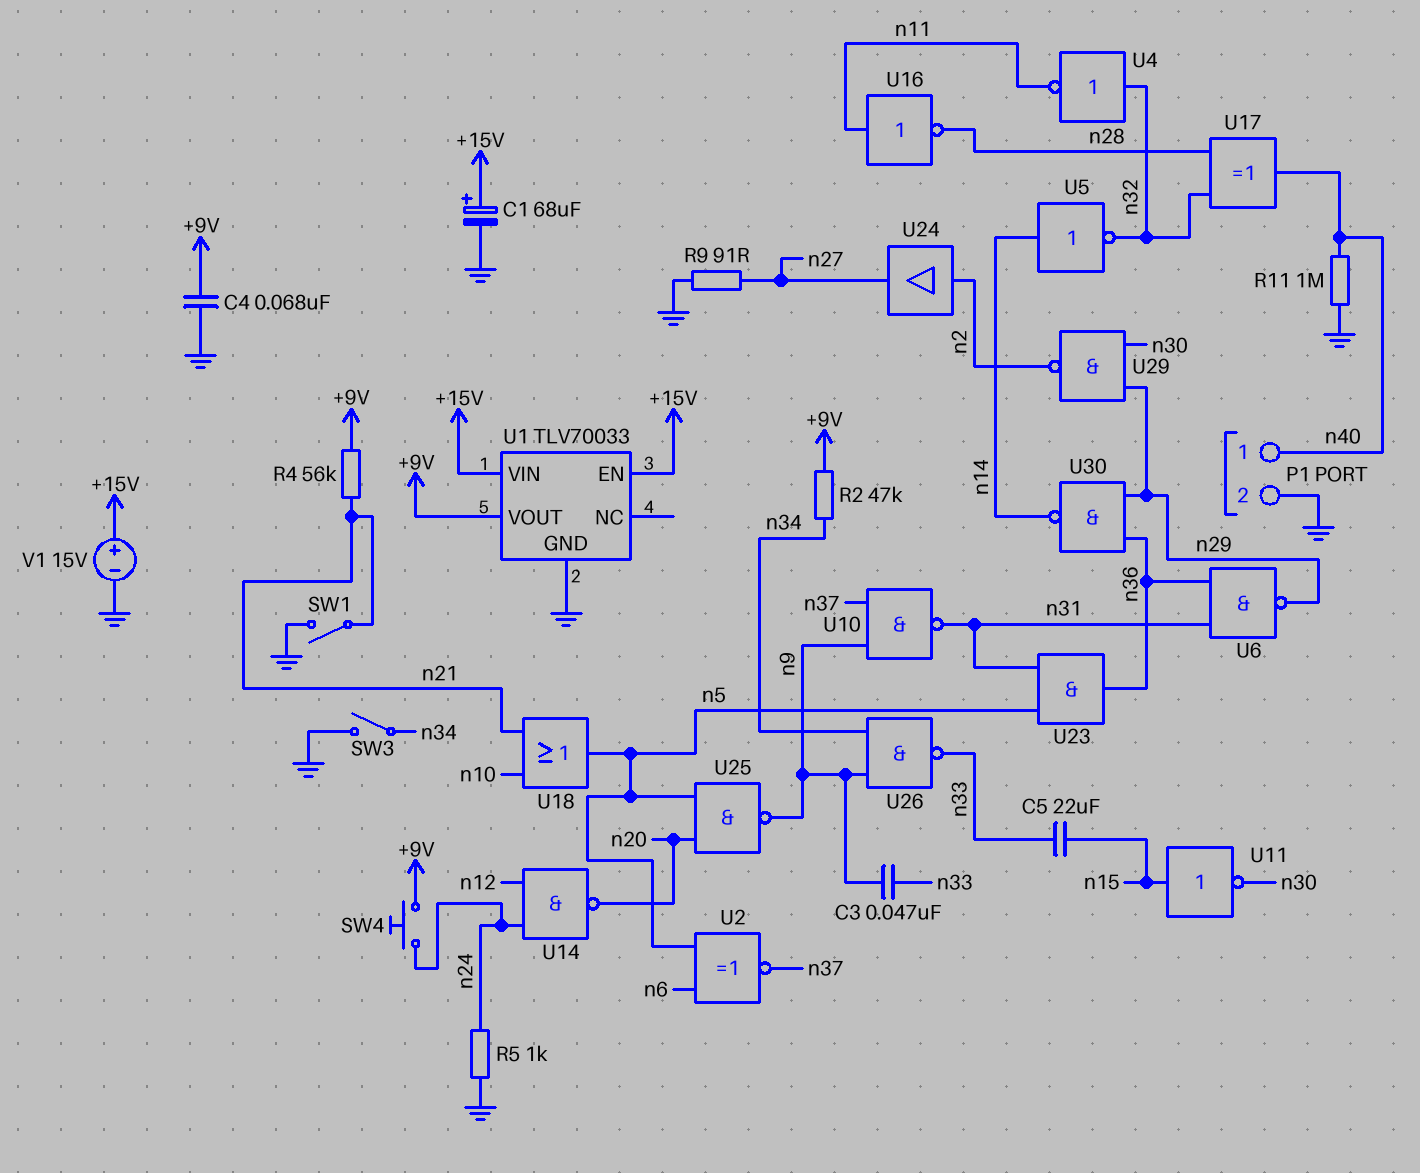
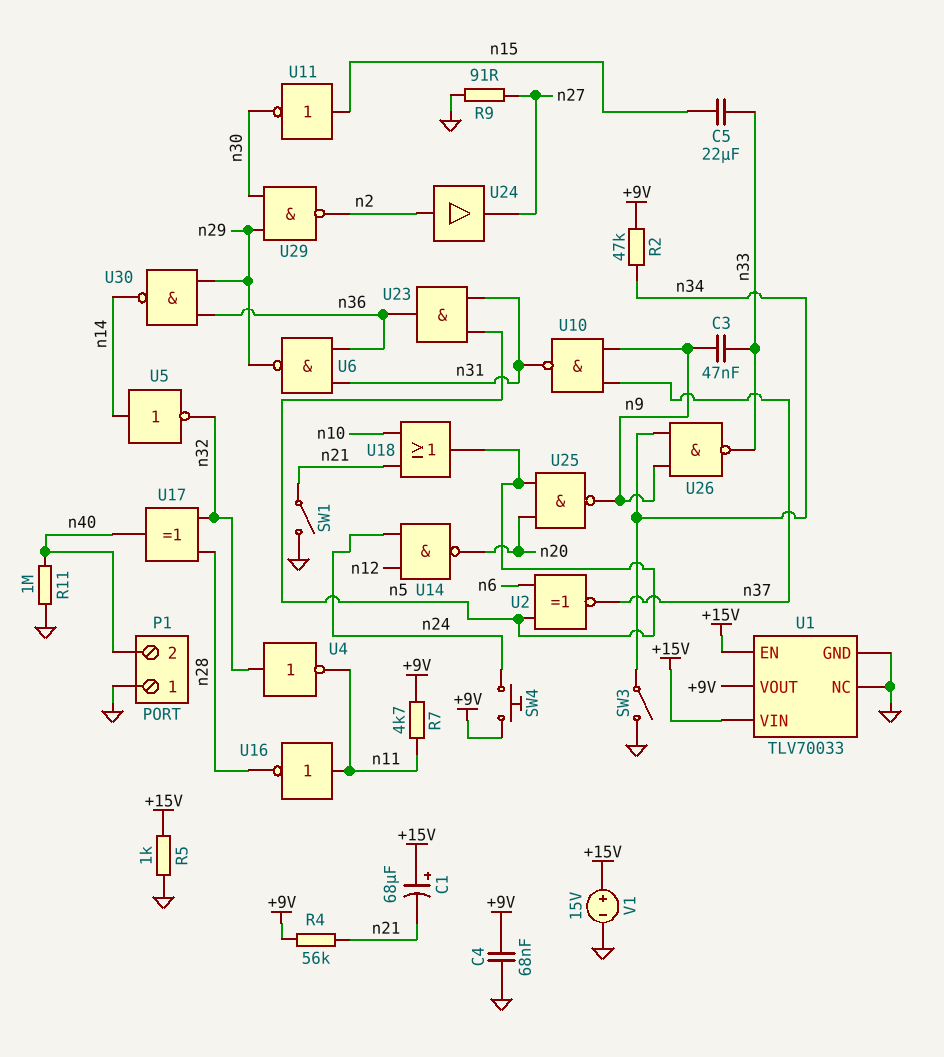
C1: 68uF (plus +15V, minus GND) -> 68uF (plus +15V, minus n21)
P1 pin 1: n40 -> GND
P1 pin 2: GND -> n40
R5: 1k (GND, n24) -> 1k (+15V, GND)
R7: none -> 4.7k (+9V, n11)
U1 pin NC: none -> GND

